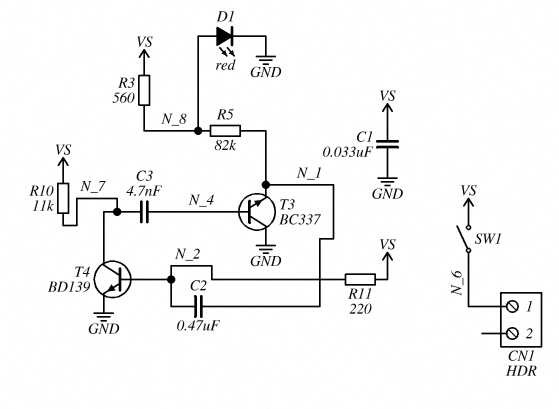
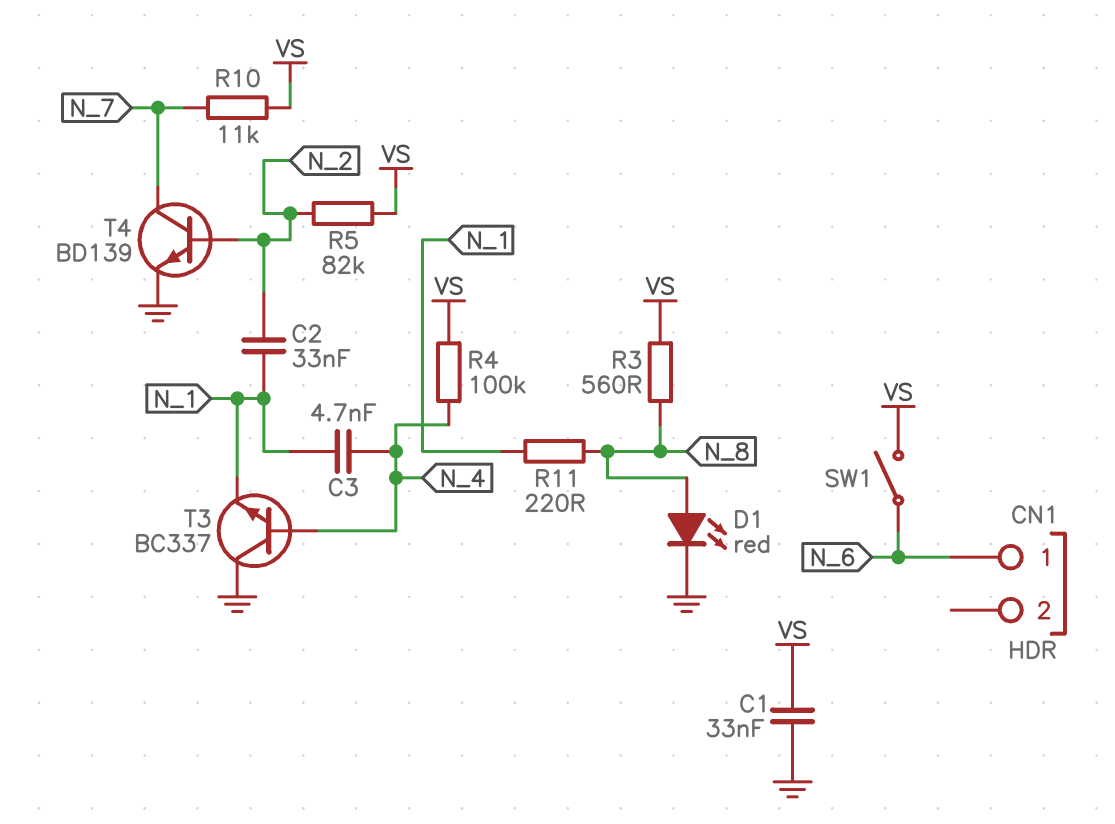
C2: 470nF (N_1, N_2) -> 33nF (N_1, N_2)
C3: 4.7nF (N_4, N_7) -> 4.7nF (N_1, N_4)
R4: none -> 100k (N_4, VS)
R5: 82k (N_1, N_8) -> 82k (N_2, VS)
R11: 220 (N_2, VS) -> 220 (N_1, N_8)

